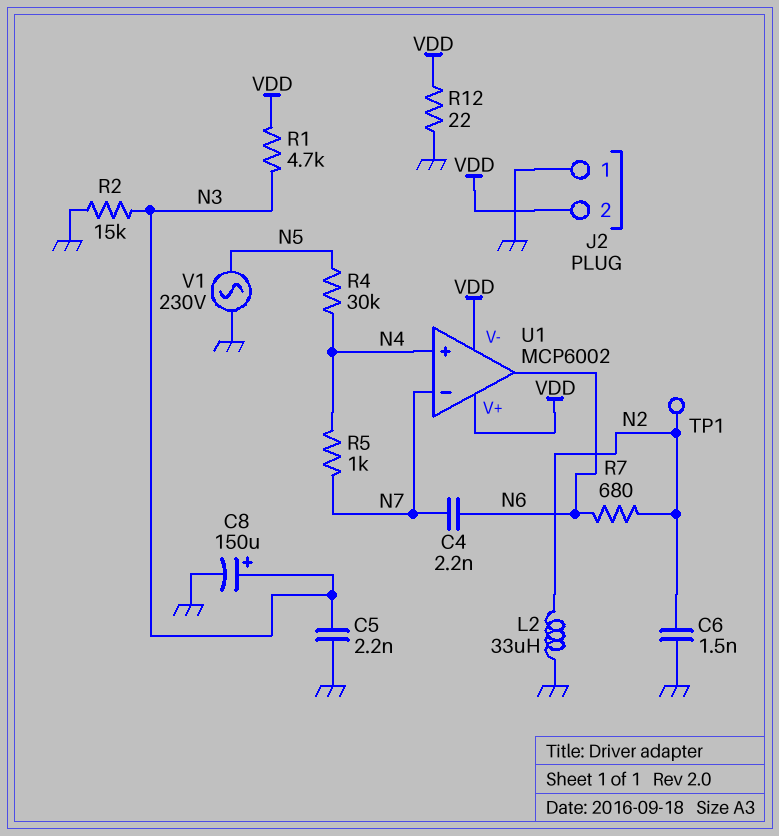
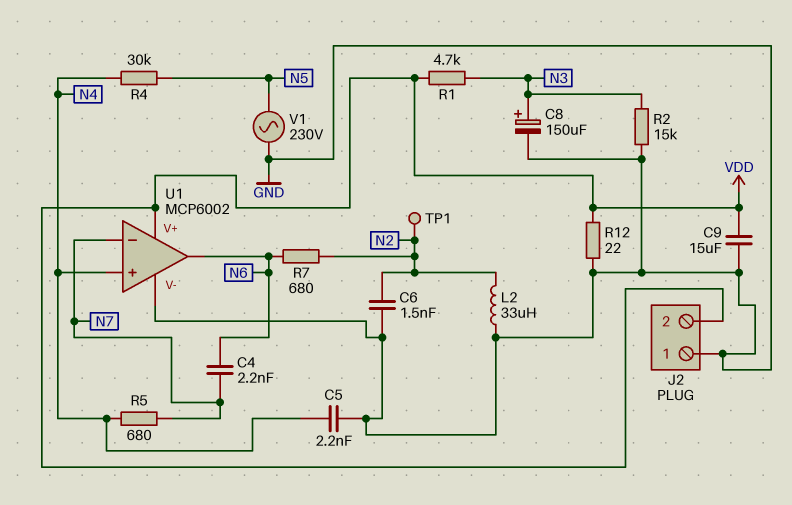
C5: 2.2nF (GND, N3) -> 2.2nF (GND, N4)
C9: none -> 15uF (GND, VDD)
R5: 1k (N4, N7) -> 680 (N4, N7)
U1 pin V-: VDD -> GND

